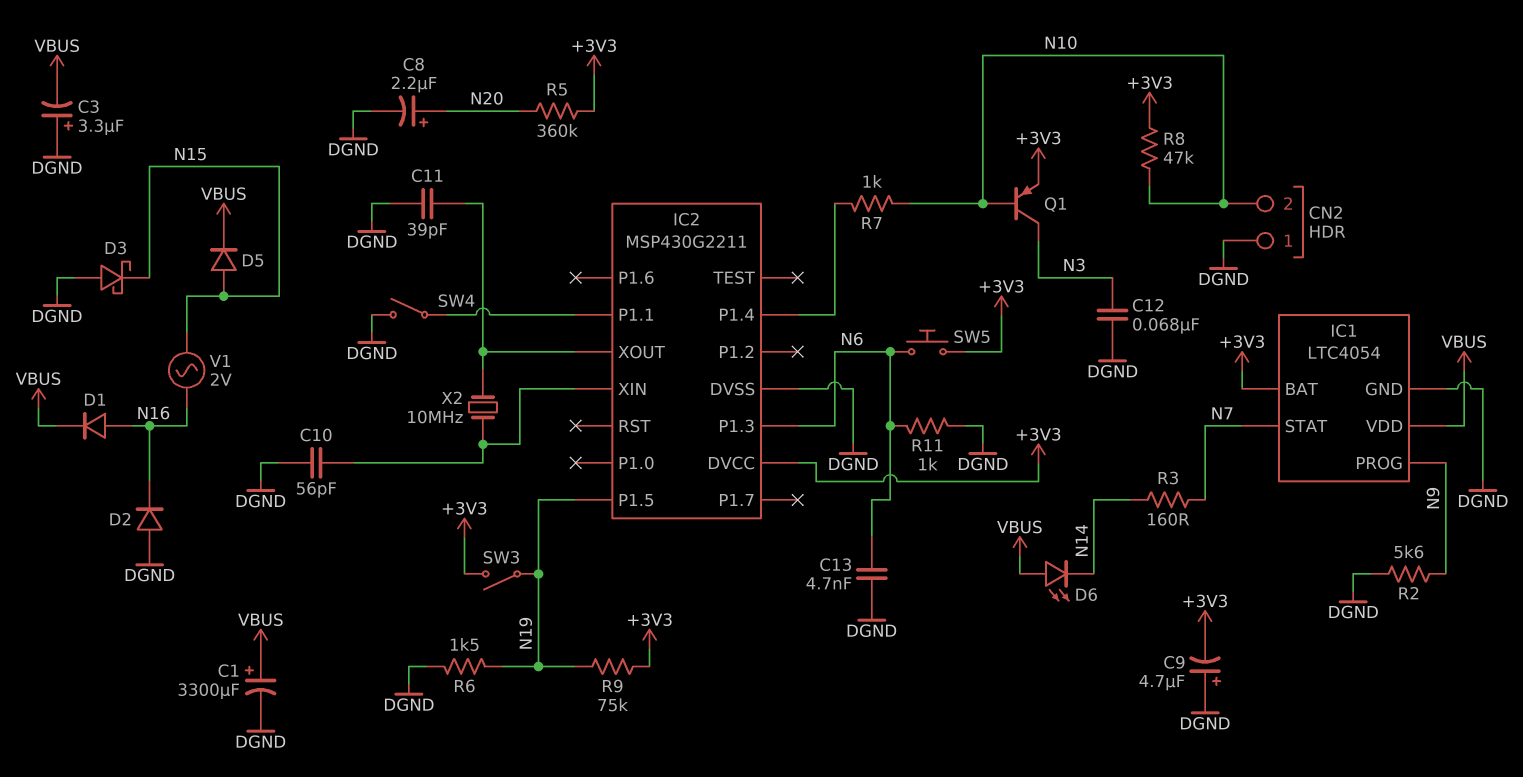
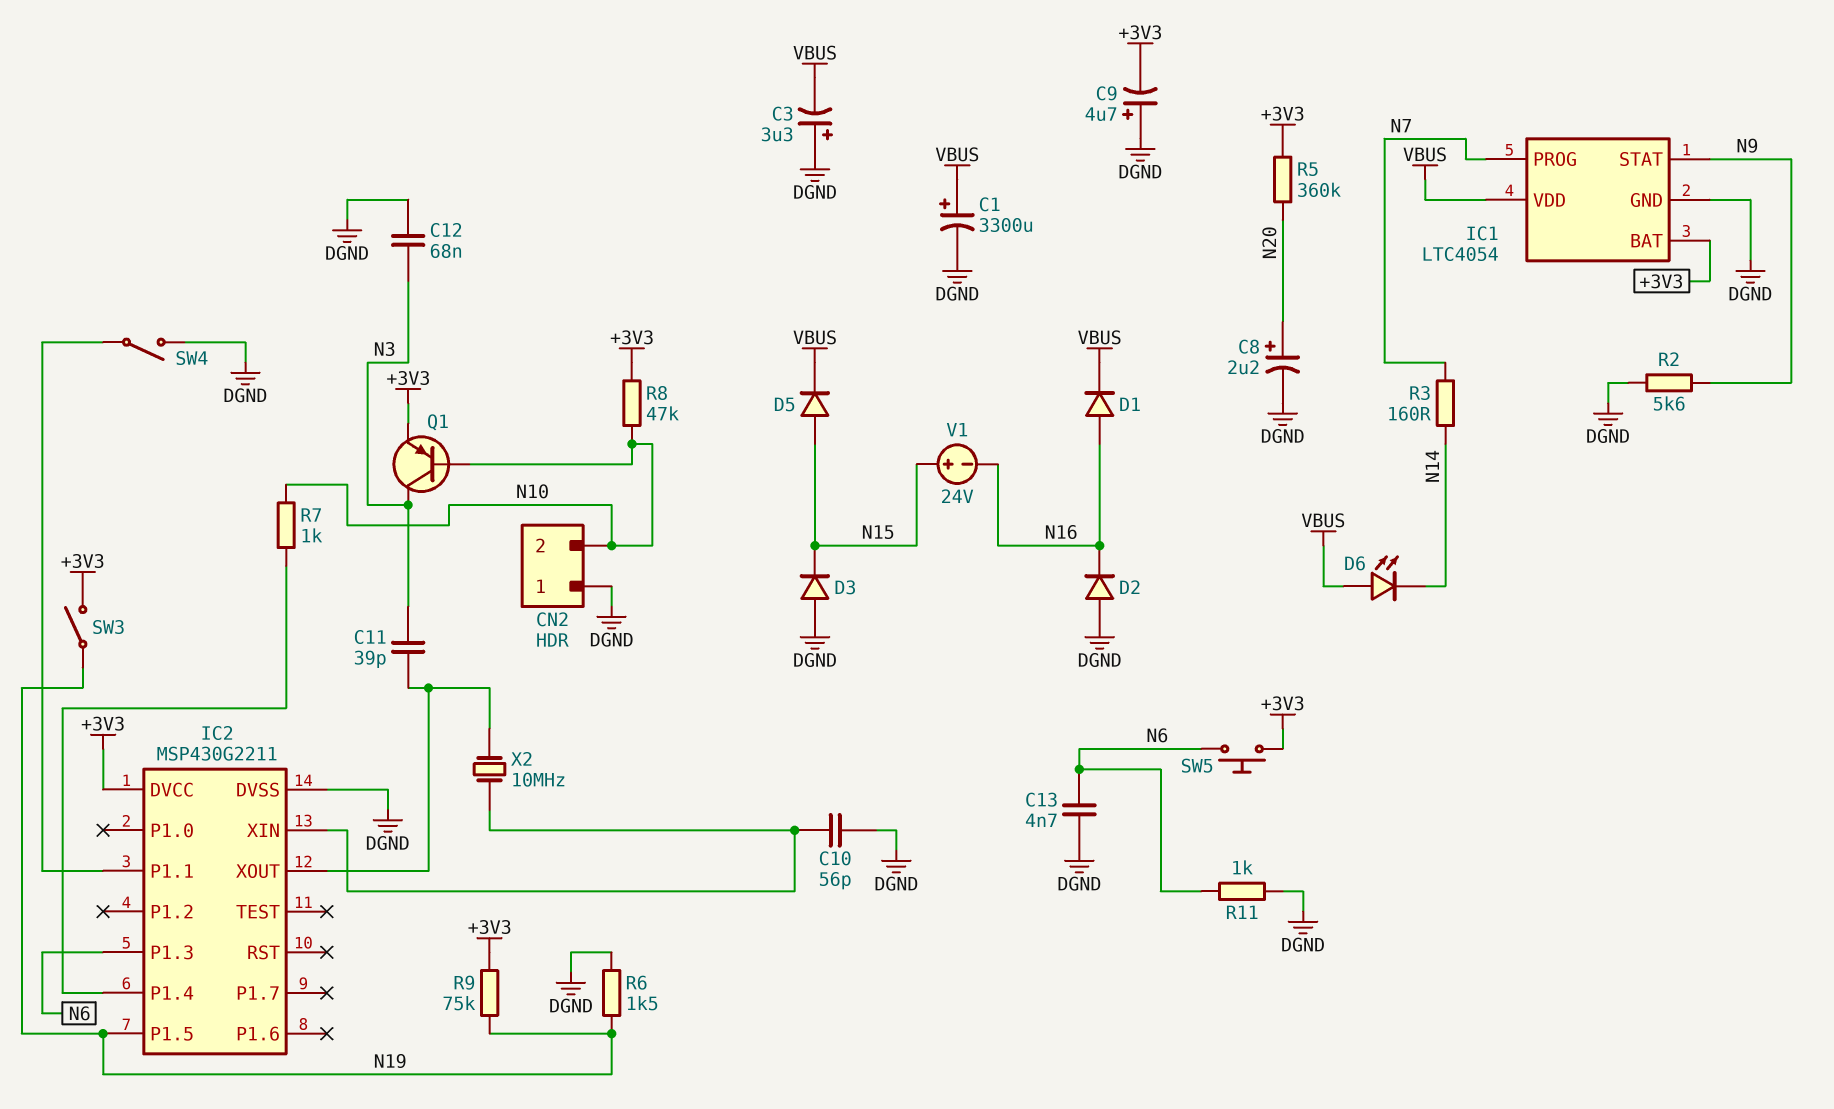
C11: 39pF (DGND, IC2/XOUT) -> 39pF (IC2/XOUT, N3)
D3: schottky (A DGND, K N15) -> diode (A DGND, K N15)
IC1 pin PROG: N9 -> N7
IC1 pin STAT: N7 -> N9
V1: AC 2V (N15, N16) -> 24V (plus N15, minus N16)

